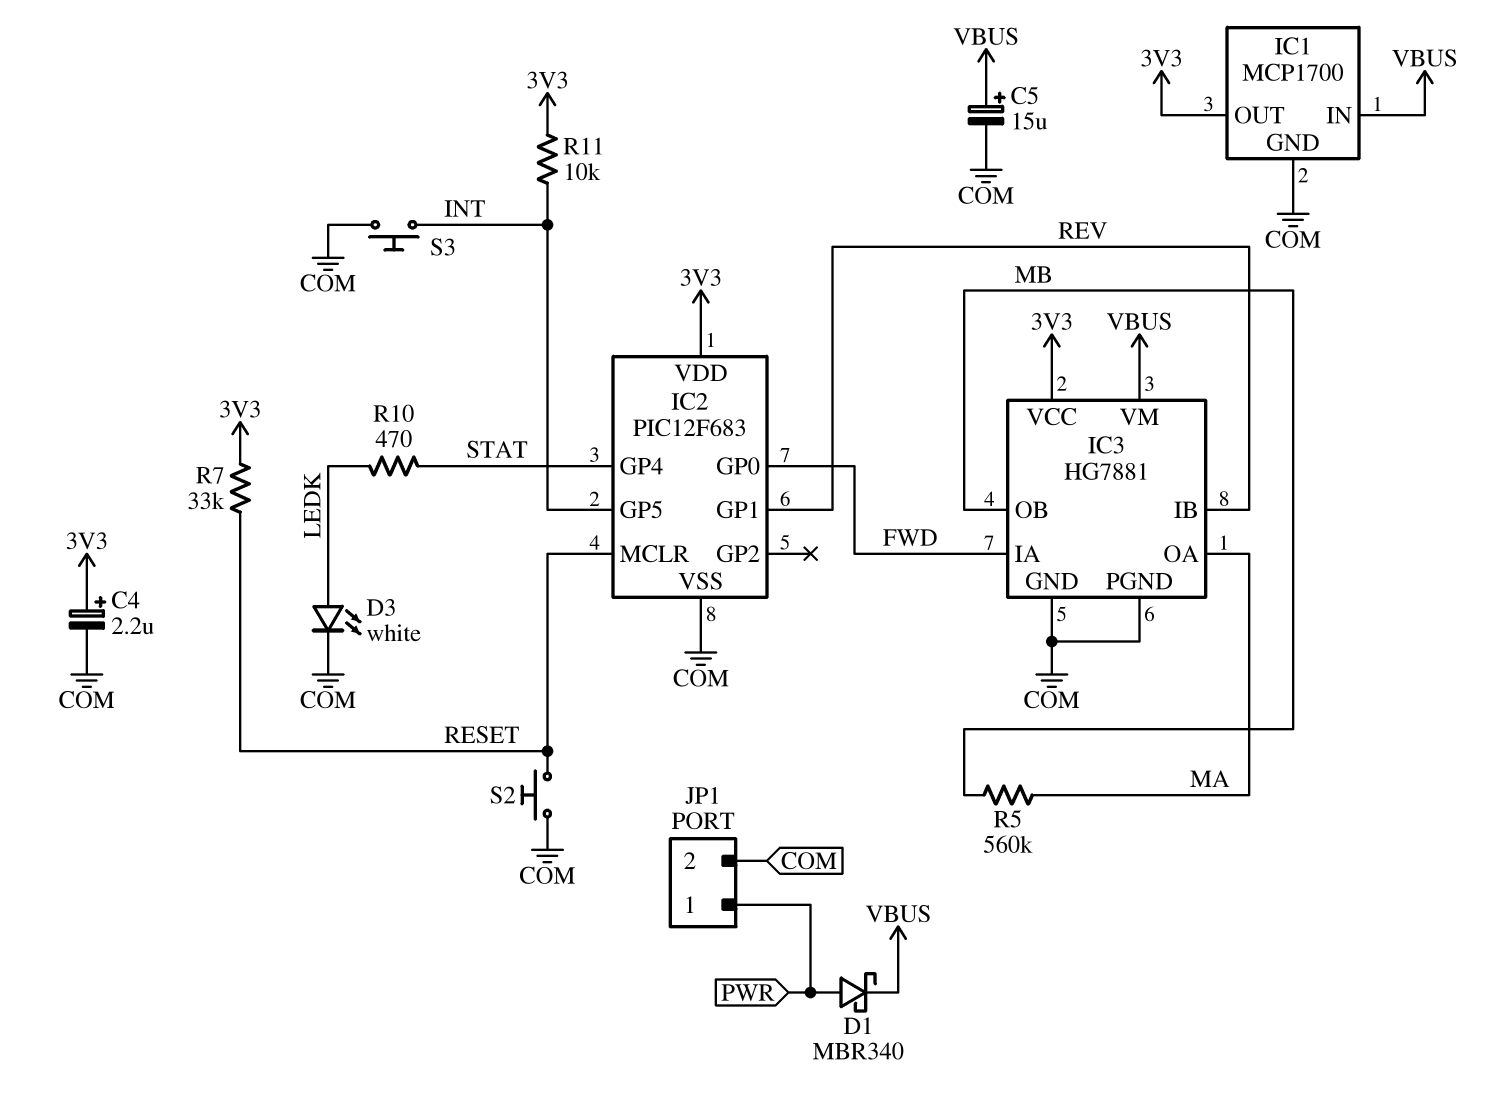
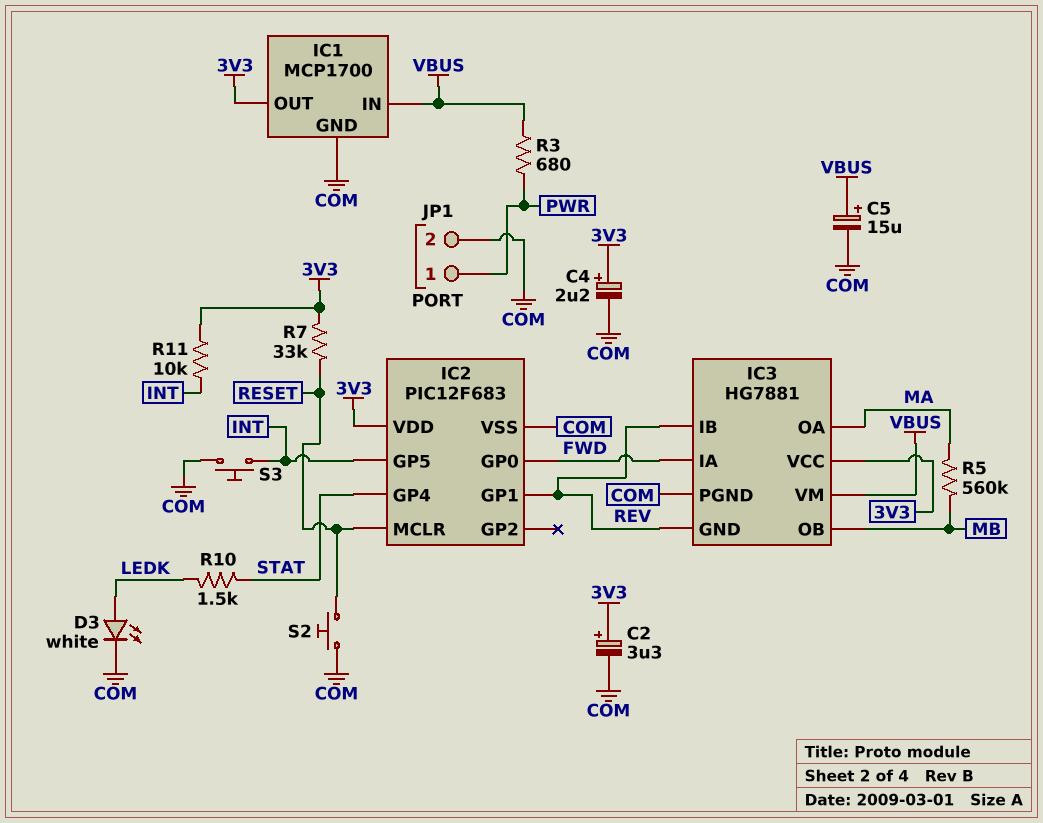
C2: none -> 3.3uF (plus 3V3, minus COM)
D1: schottky MBR340 (A PWR, K VBUS) -> none
IC3 pin GND: COM -> REV
R3: none -> 680 (PWR, VBUS)
R10: 470 (LEDK, STAT) -> 1.5k (LEDK, STAT)

